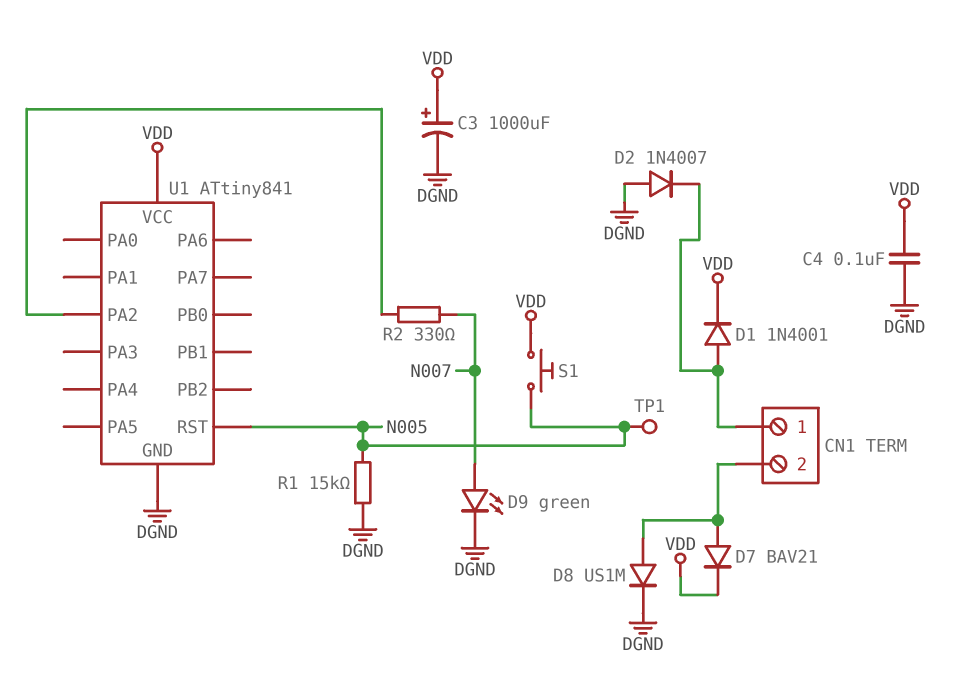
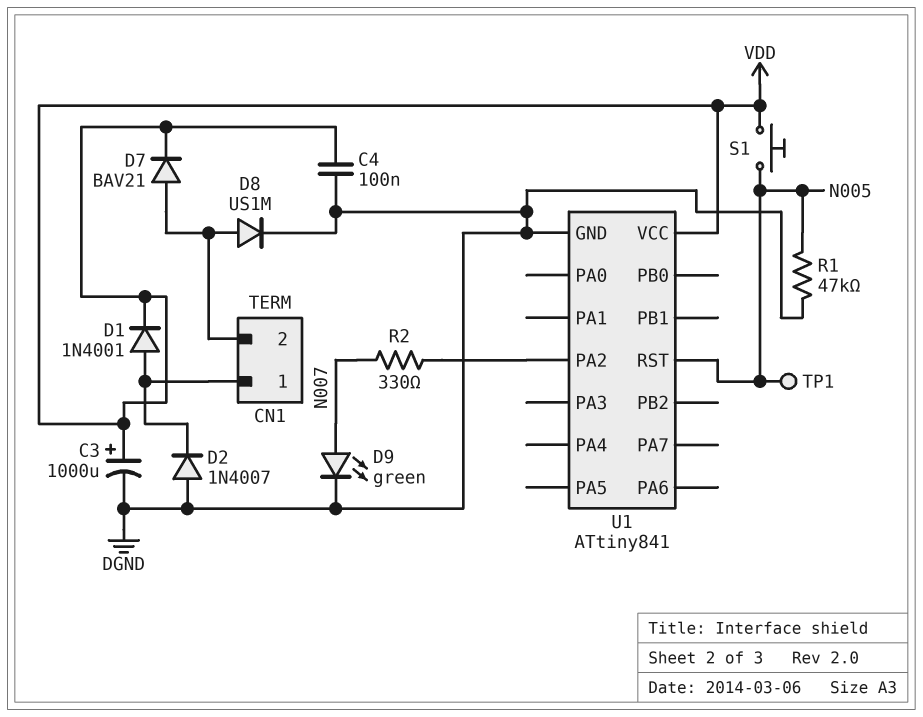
R1: 15k (DGND, N005) -> 47k (DGND, N005)

